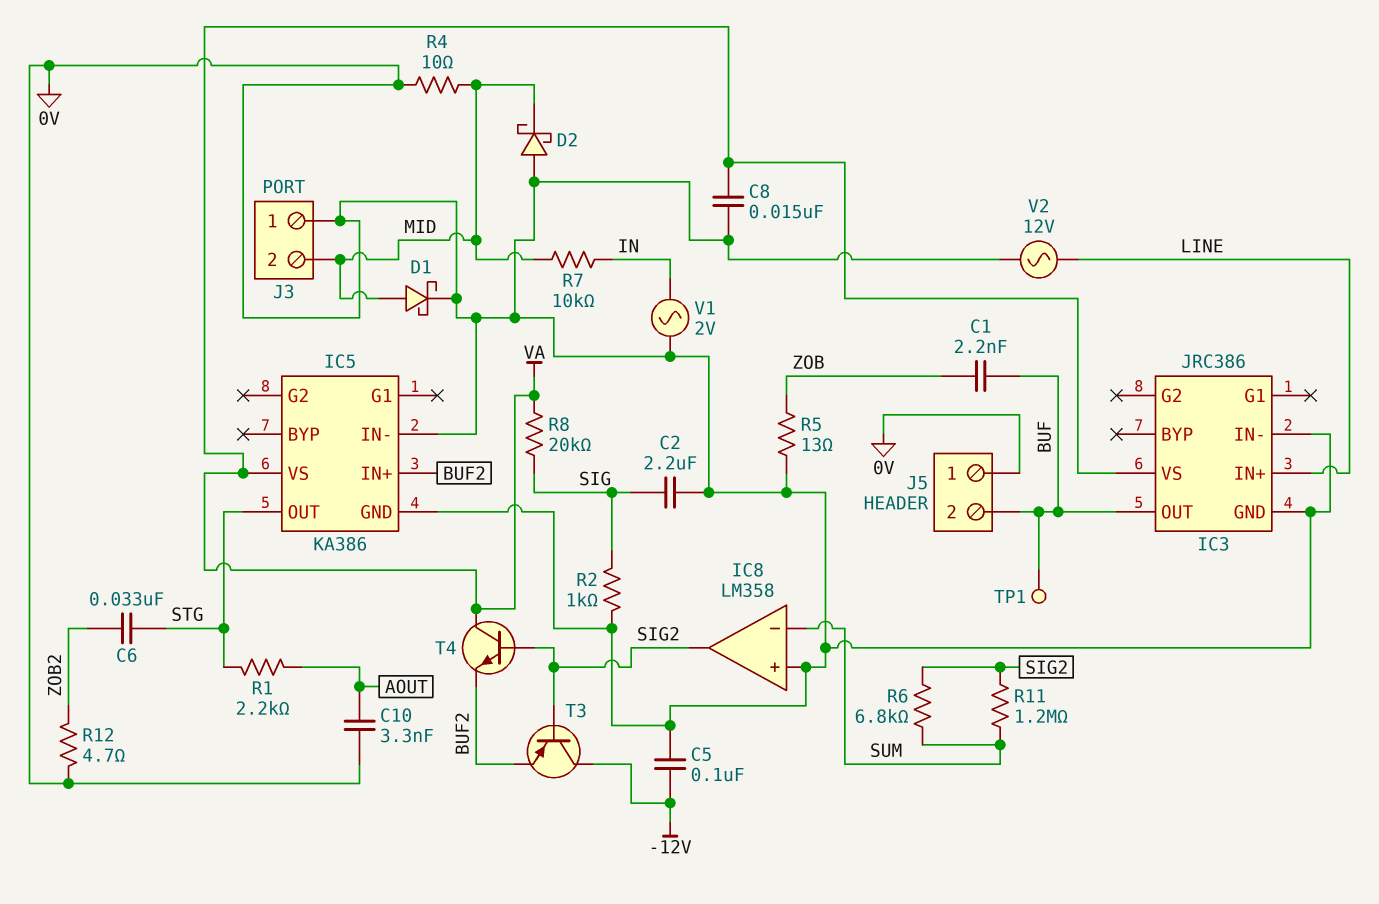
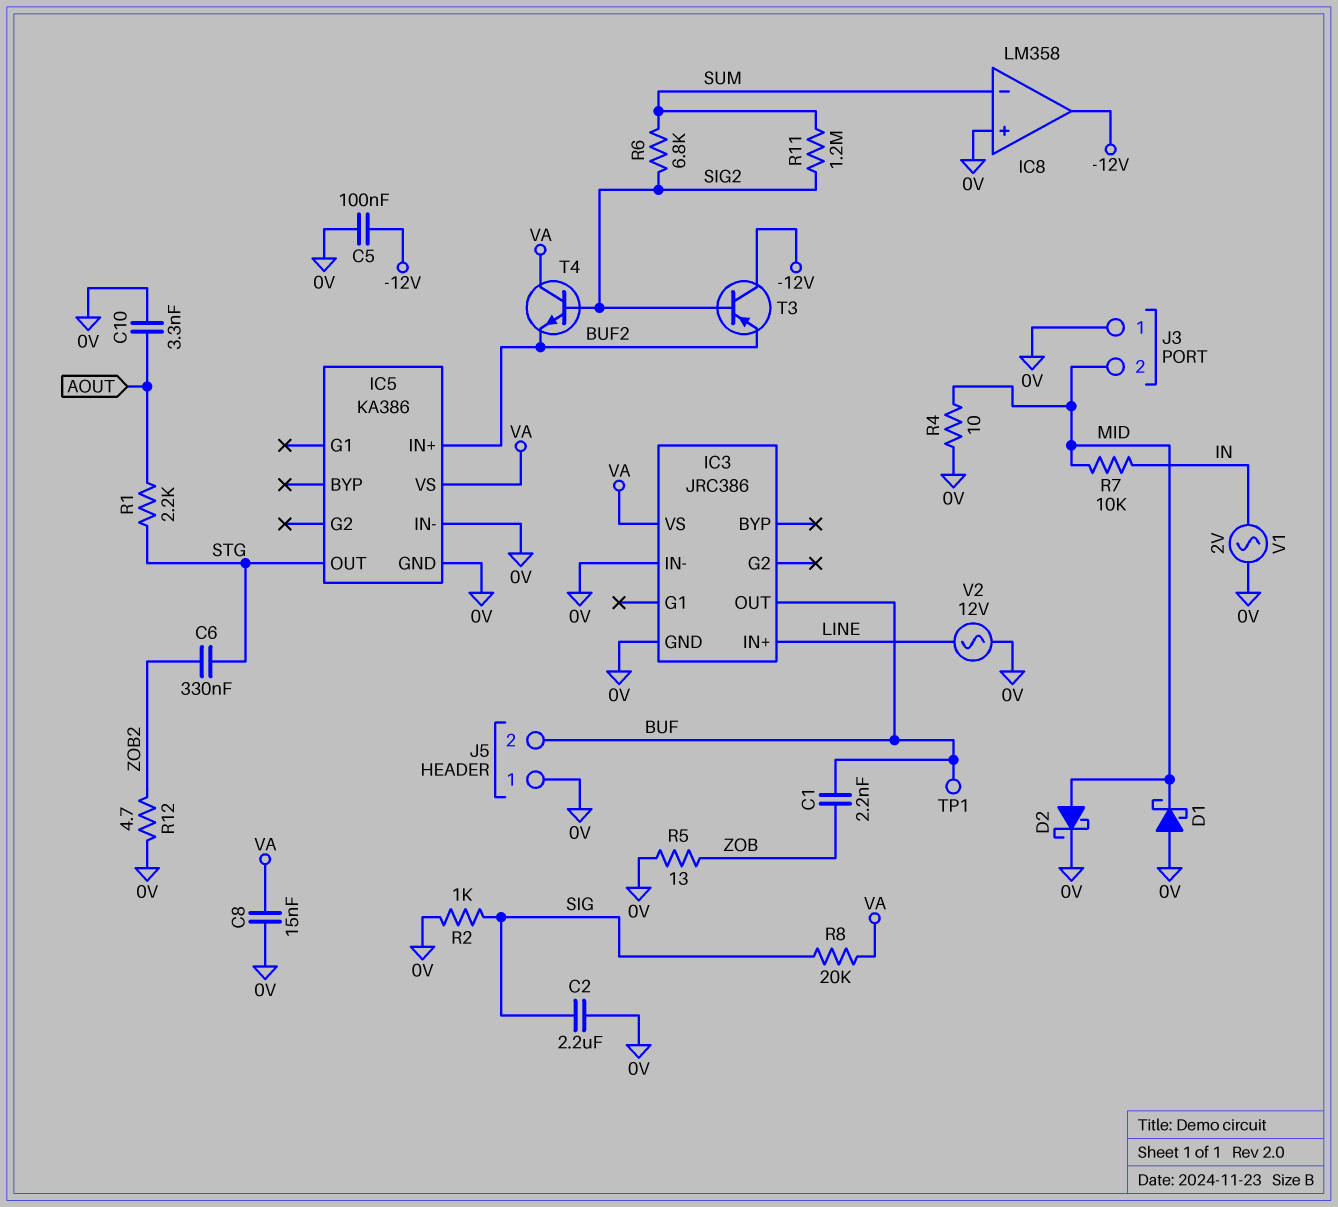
C6: 33nF (STG, ZOB2) -> 330nF (STG, ZOB2)
D1: schottky (A MID, K 0V) -> schottky (A 0V, K MID)
D2: schottky (A 0V, K MID) -> schottky (A MID, K 0V)
IC8 pin out: SIG2 -> -12V

